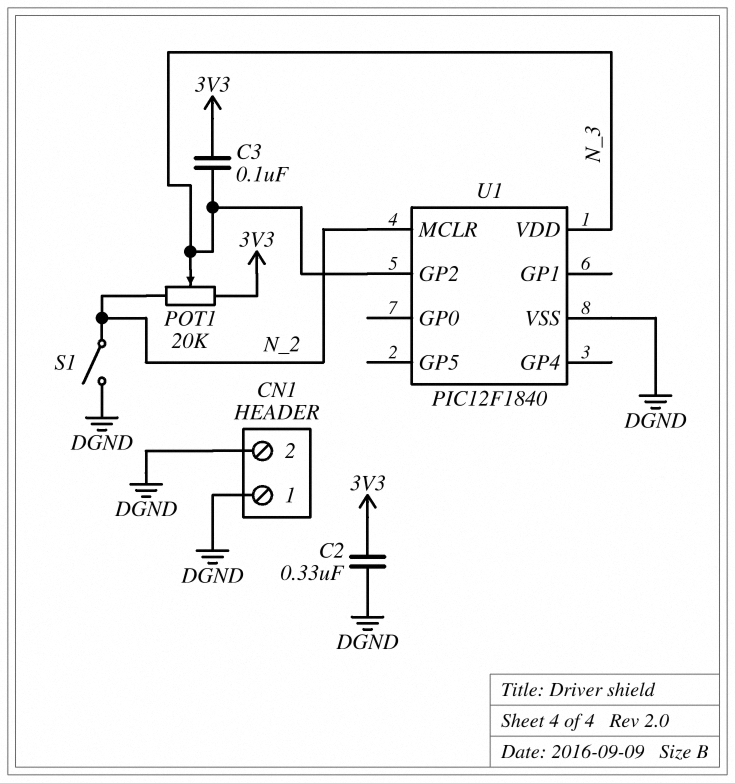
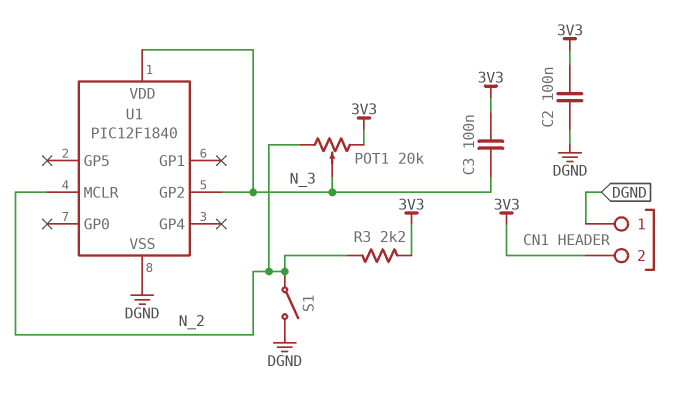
C2: 330nF (3V3, DGND) -> 100nF (3V3, DGND)
CN1 pin 2: DGND -> 3V3
R3: none -> 2.2k (3V3, N_2)

